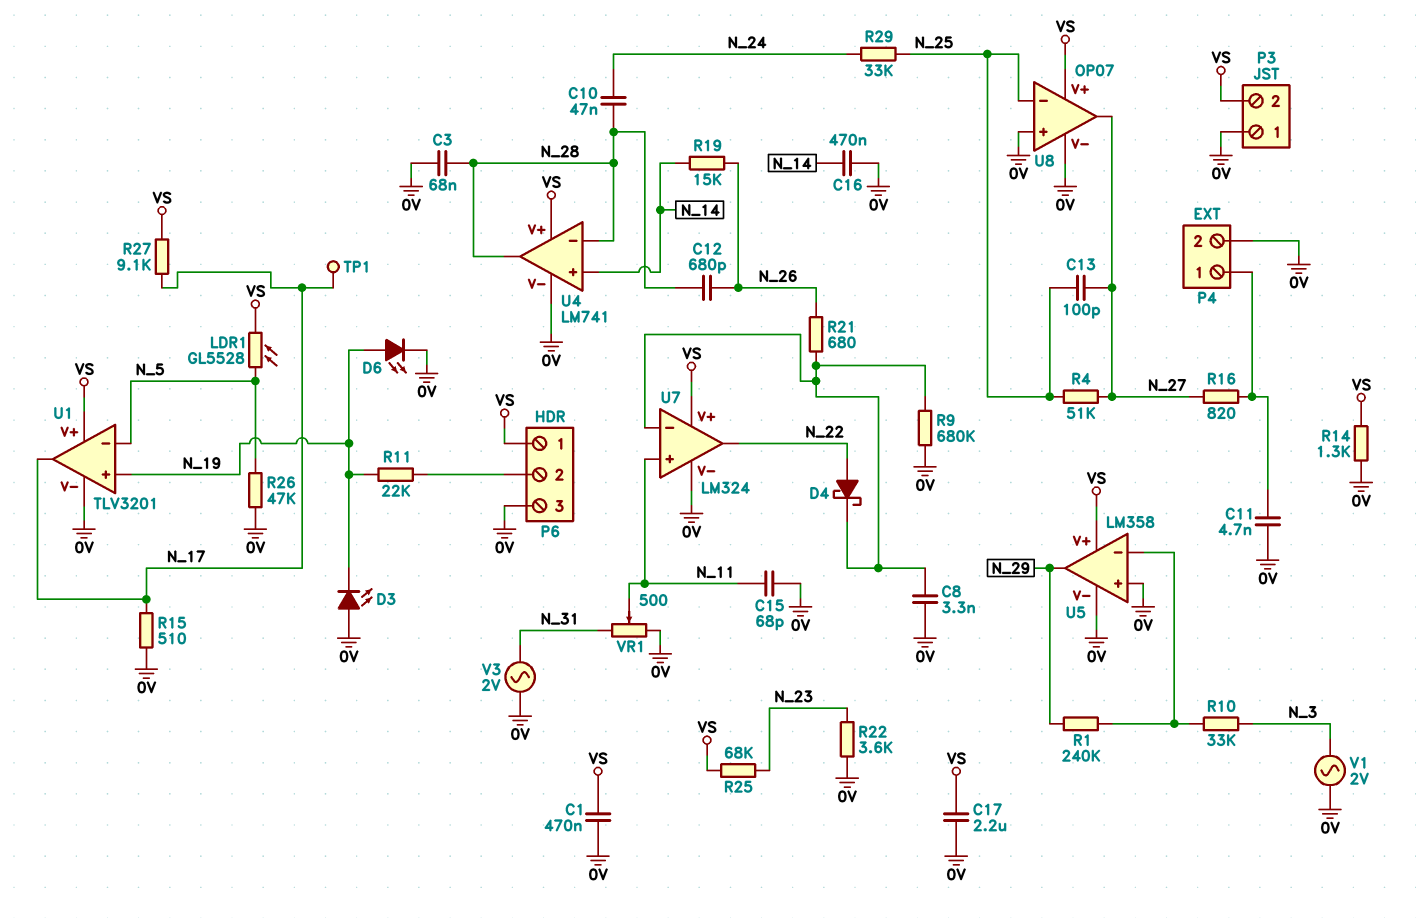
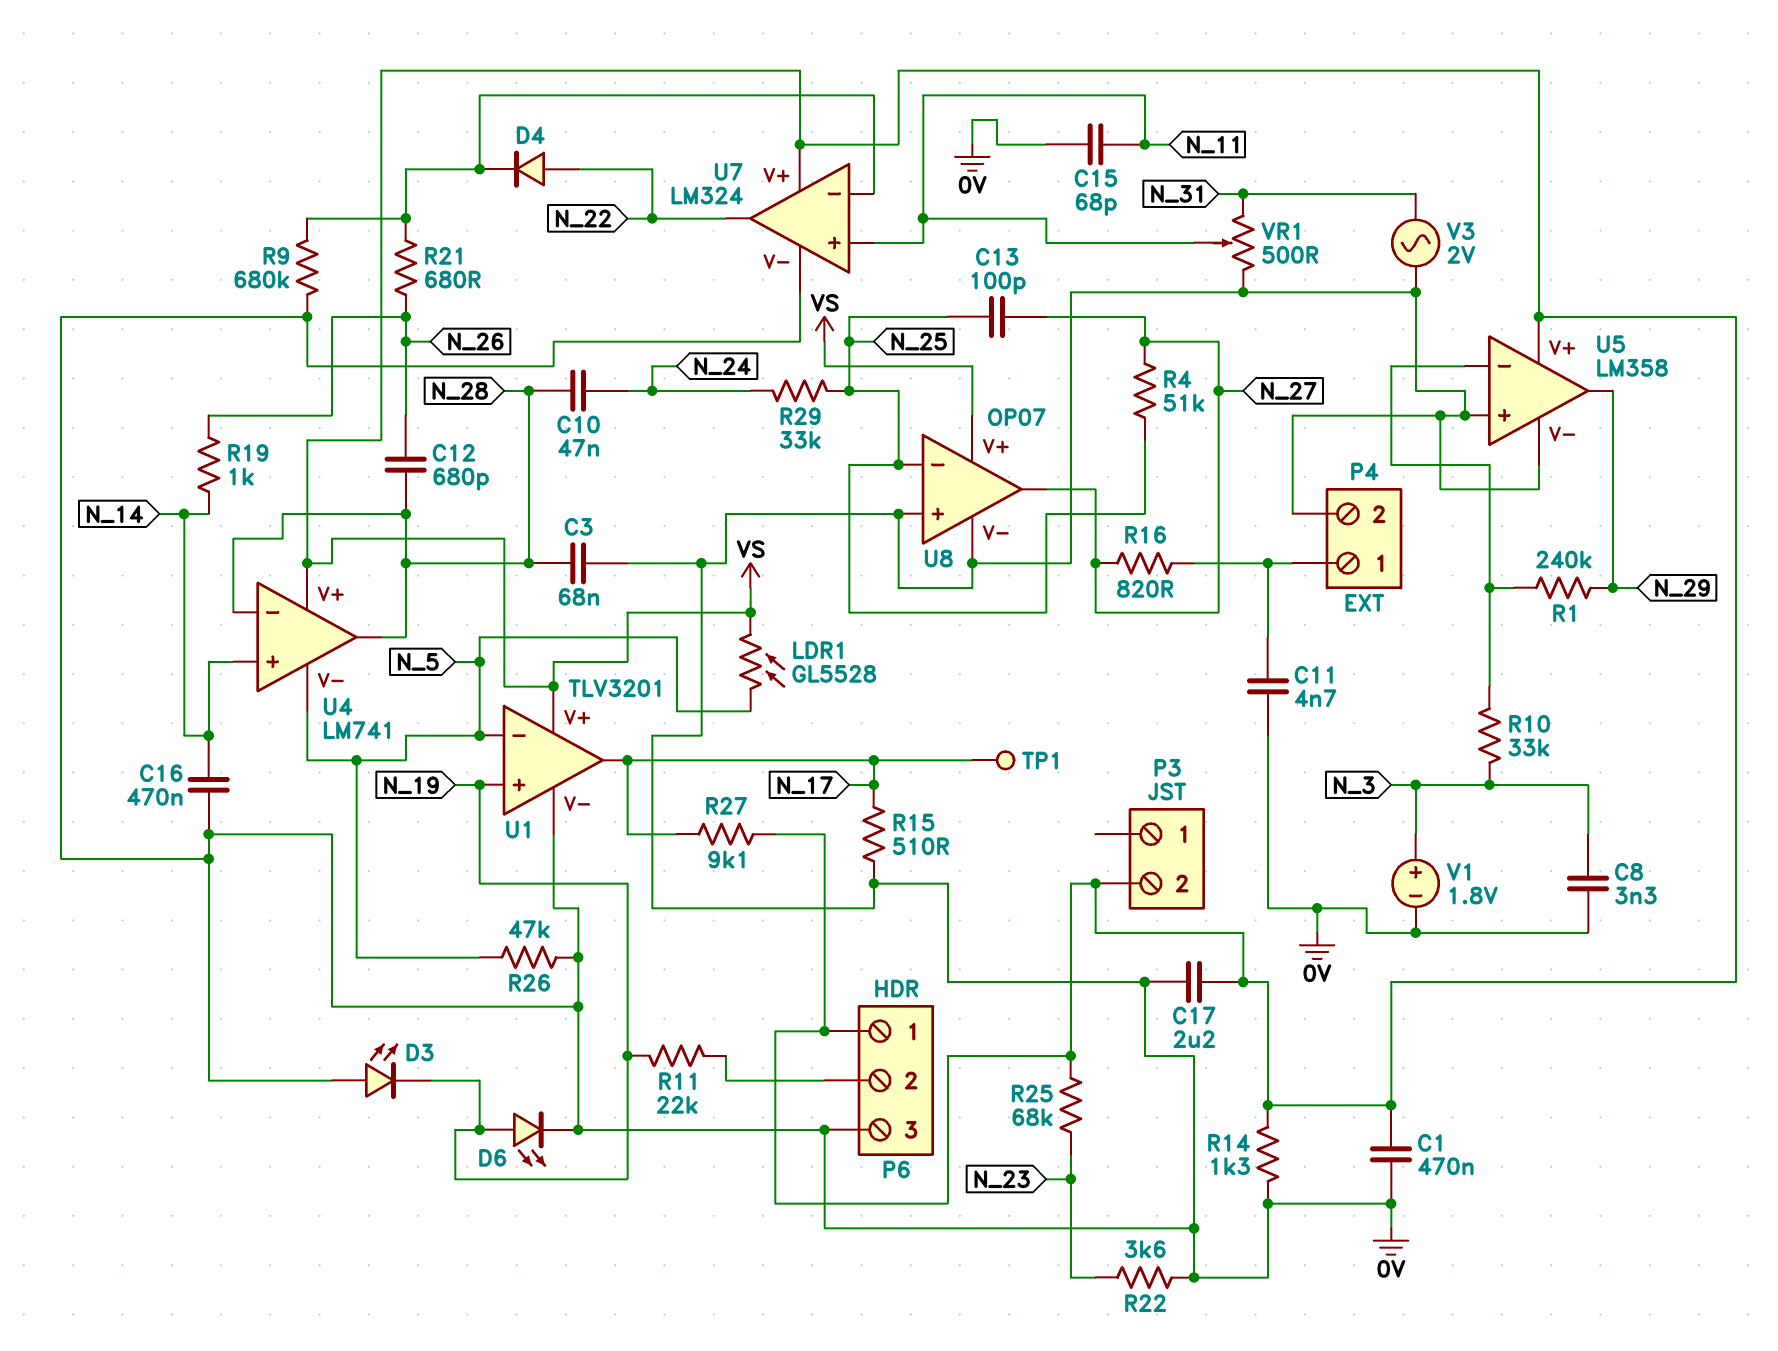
C8: 3.3nF (0V, U7/in-) -> 3.3nF (0V, N_3)
D4: schottky (A N_22, K U7/in-) -> diode (A N_22, K U7/in-)
P3 pin 1: 0V -> none
R19: 15k (N_14, N_26) -> 1k (N_14, N_26)
U4 pin V-: 0V -> N_5
V1: AC 2V (0V, N_3) -> 1.8V (plus N_3, minus 0V)

